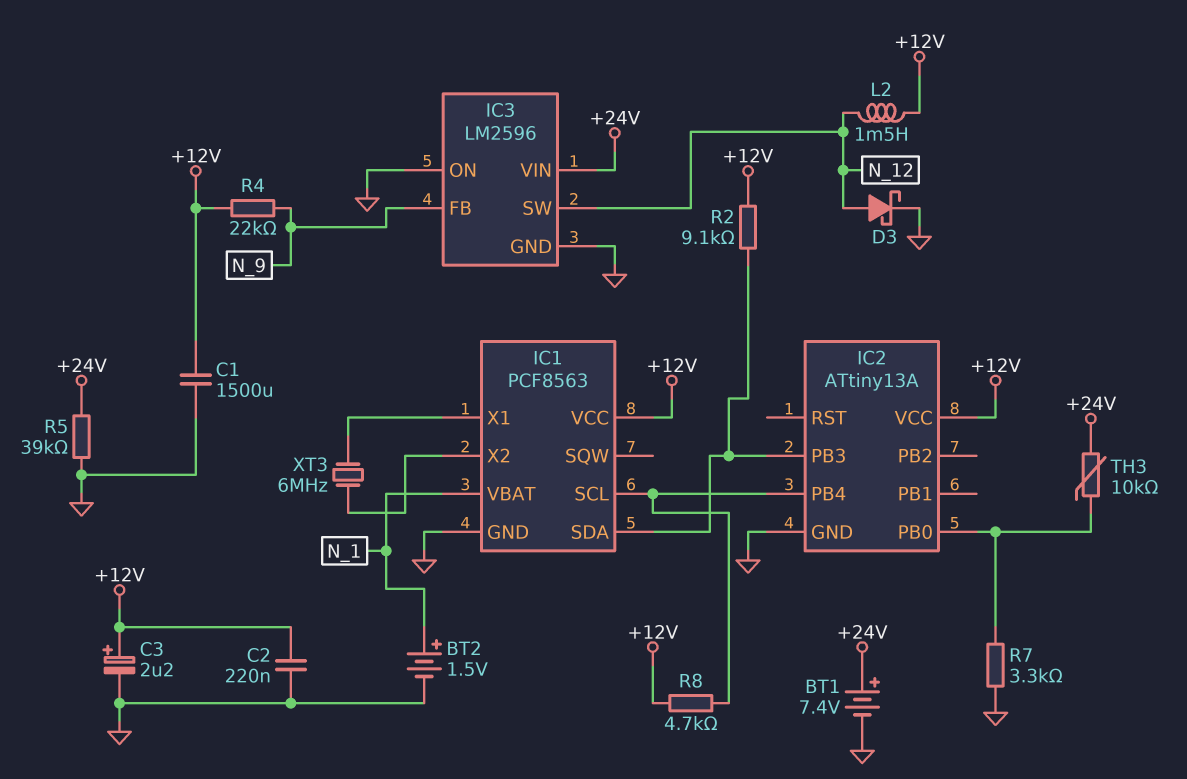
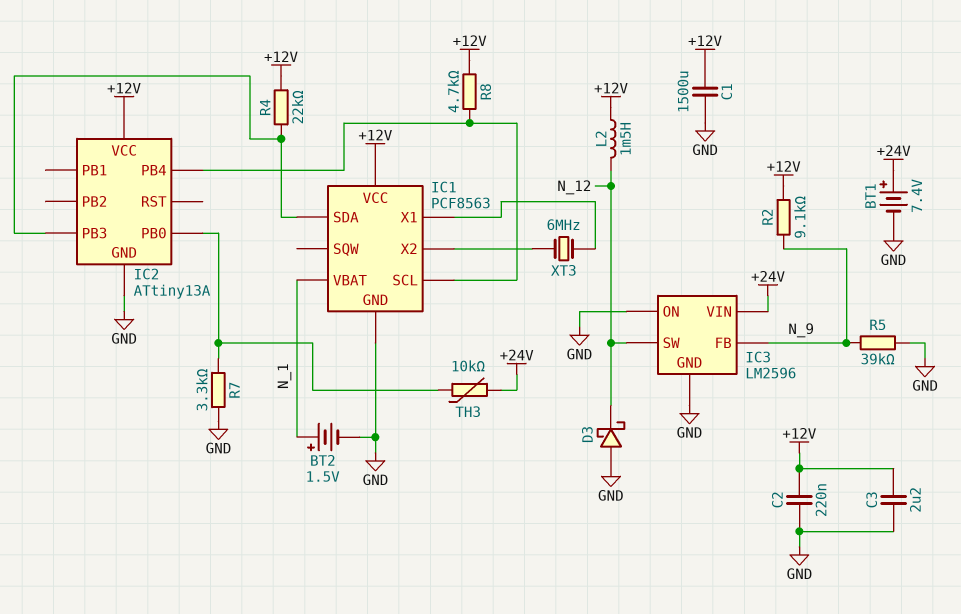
C3: 2.2uF (plus +12V, minus GND) -> 2.2uF (+12V, GND)
D3: schottky (A N_12, K GND) -> schottky (A GND, K N_12)
R2: 9.1k (+12V, IC1/SDA) -> 9.1k (+12V, N_9)
R4: 22k (+12V, N_9) -> 22k (+12V, IC1/SDA)
R5: 39k (+24V, GND) -> 39k (GND, N_9)

